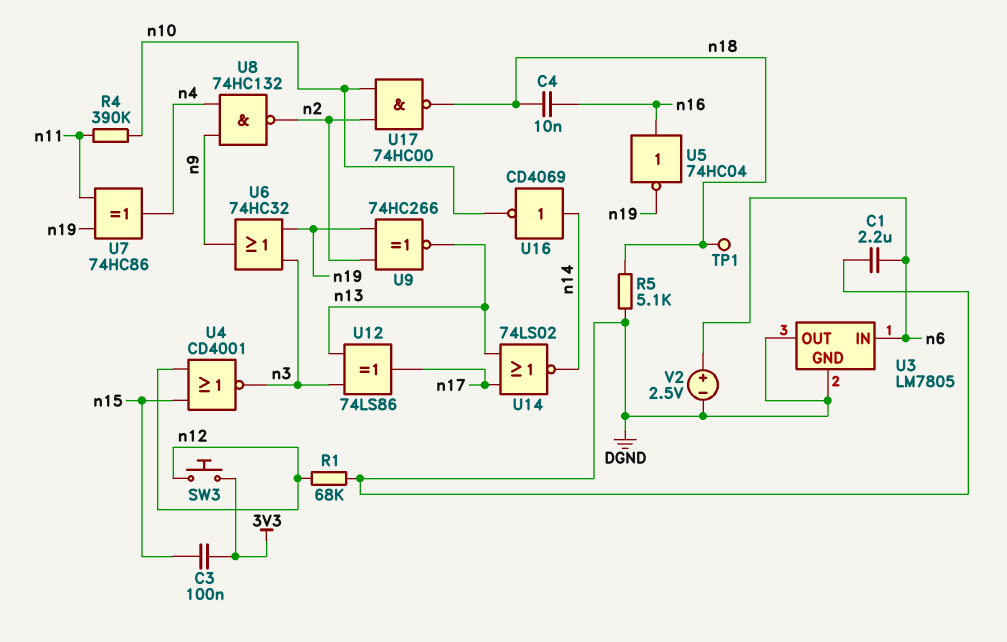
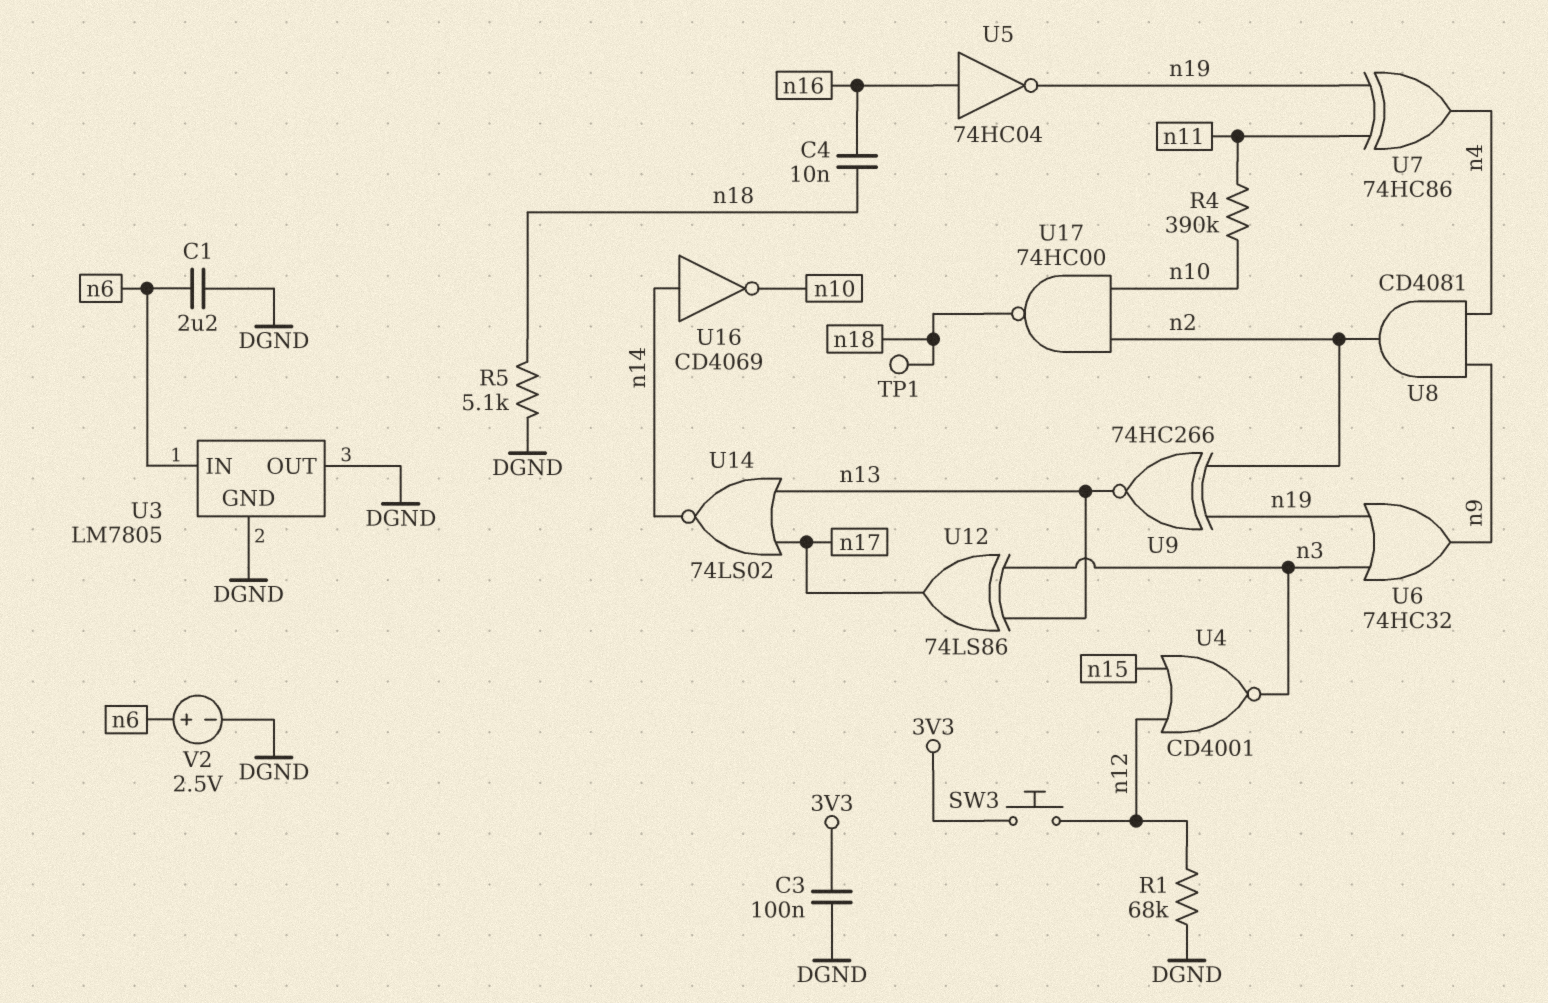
C3: 100nF (3V3, n15) -> 100nF (3V3, DGND)
U8: NAND 74HC132 (in n4, in n9, out n2) -> AND CD4081 (in n4, in n9, out n2)

